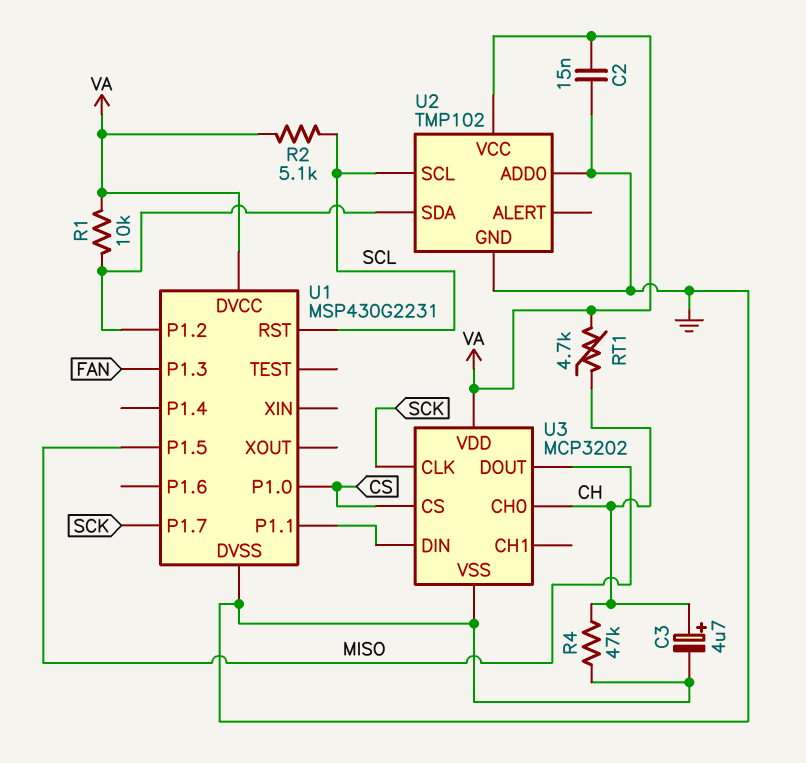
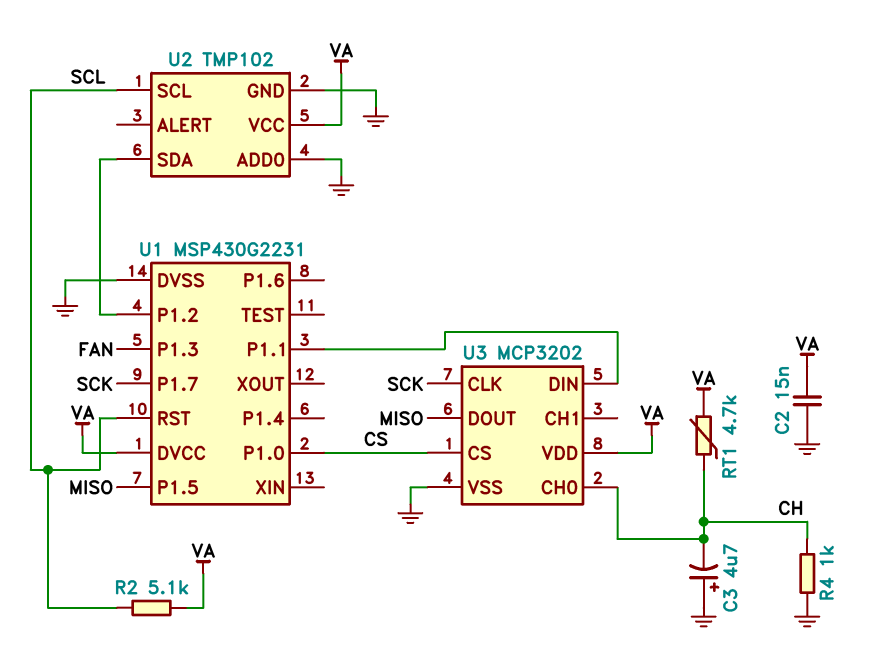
C3: 4.7uF (plus CH, minus GND) -> 4.7uF (plus GND, minus CH)
R1: 10k (U1/P1.2, VA) -> none
R4: 47k (CH, GND) -> 1k (CH, GND)

